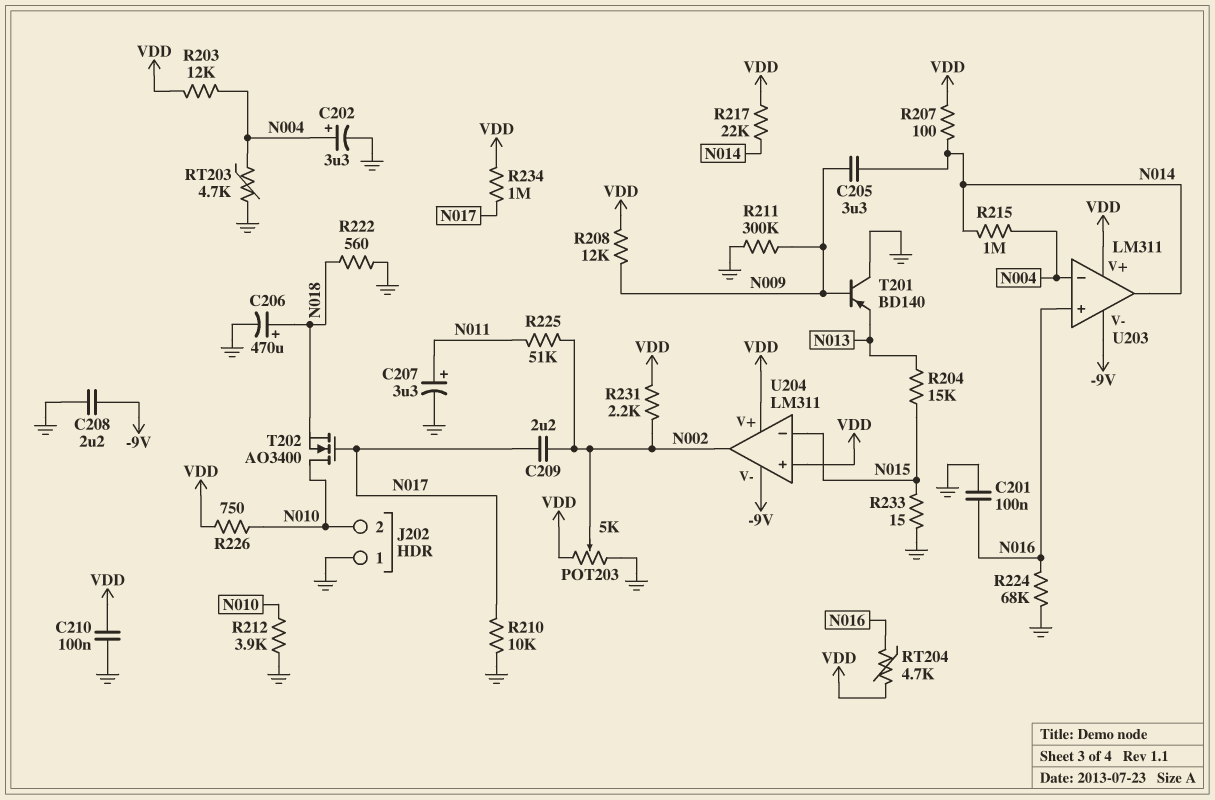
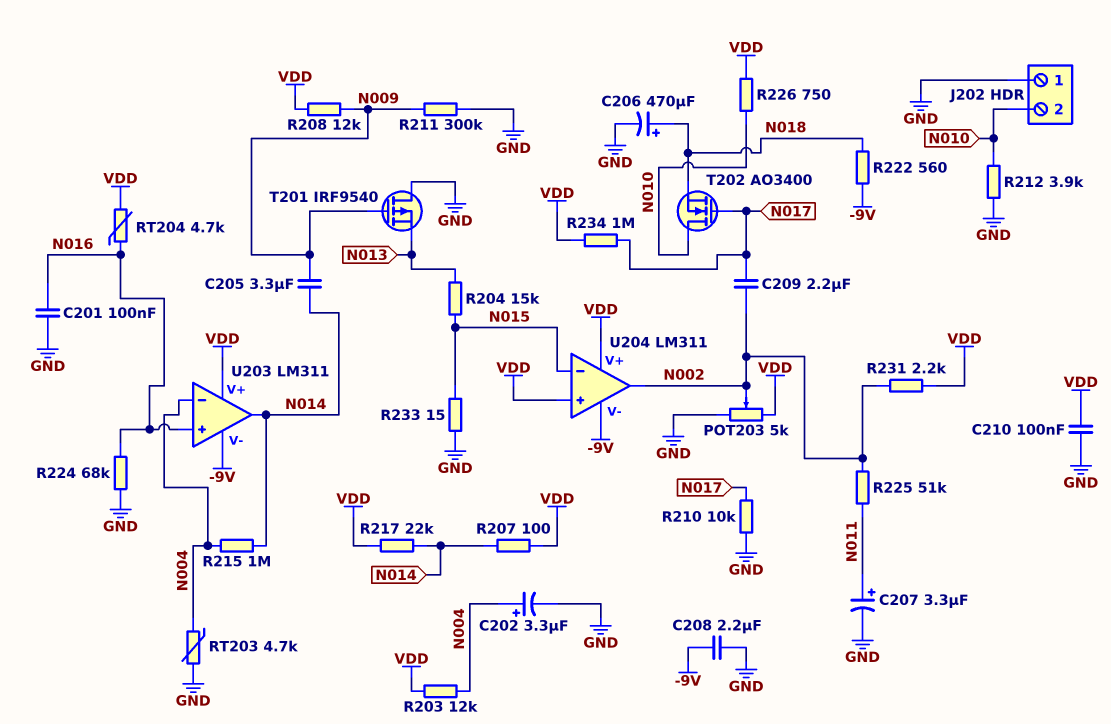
R222: 560 (GND, N018) -> 560 (-9V, N018)
T201: PNP BD140 (B N009, C GND, E N013) -> PMOS IRF9540 (G N009, D GND, S N013)

